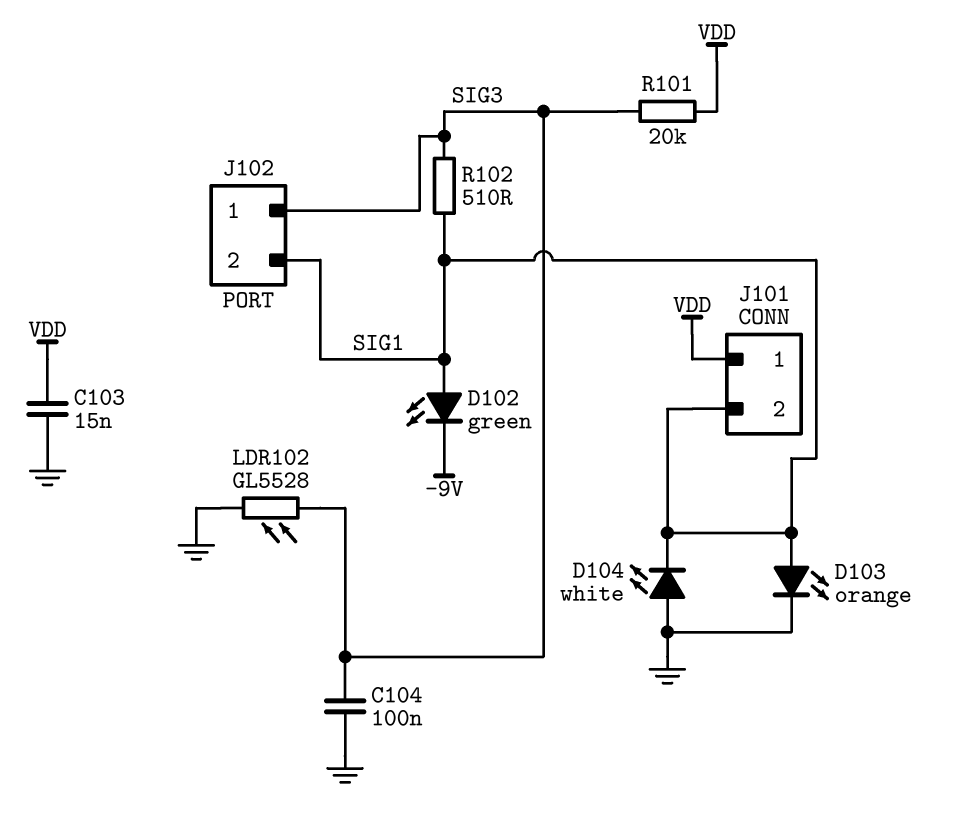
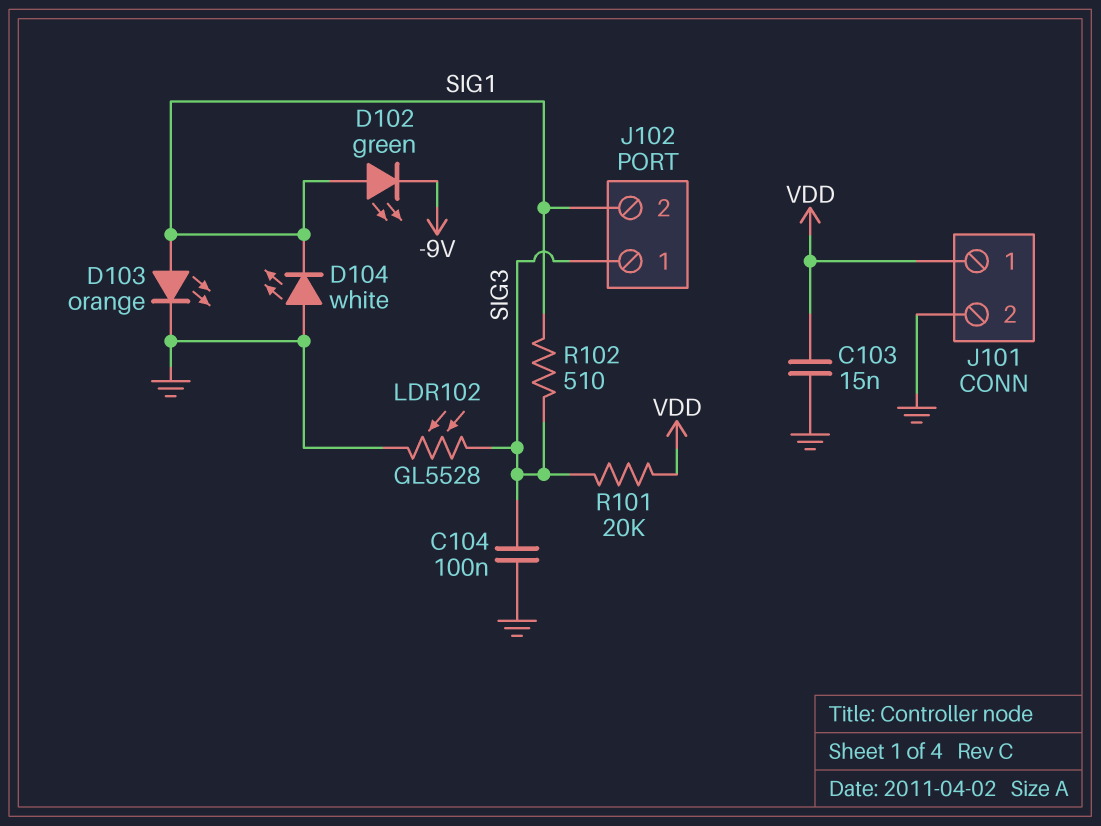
J101 pin 2: SIG1 -> GND

